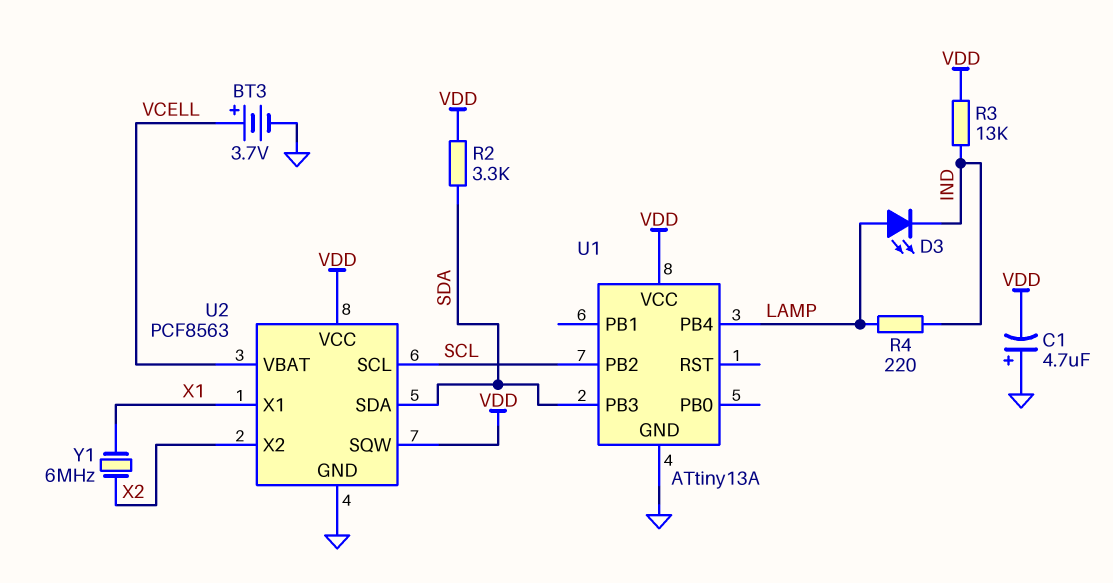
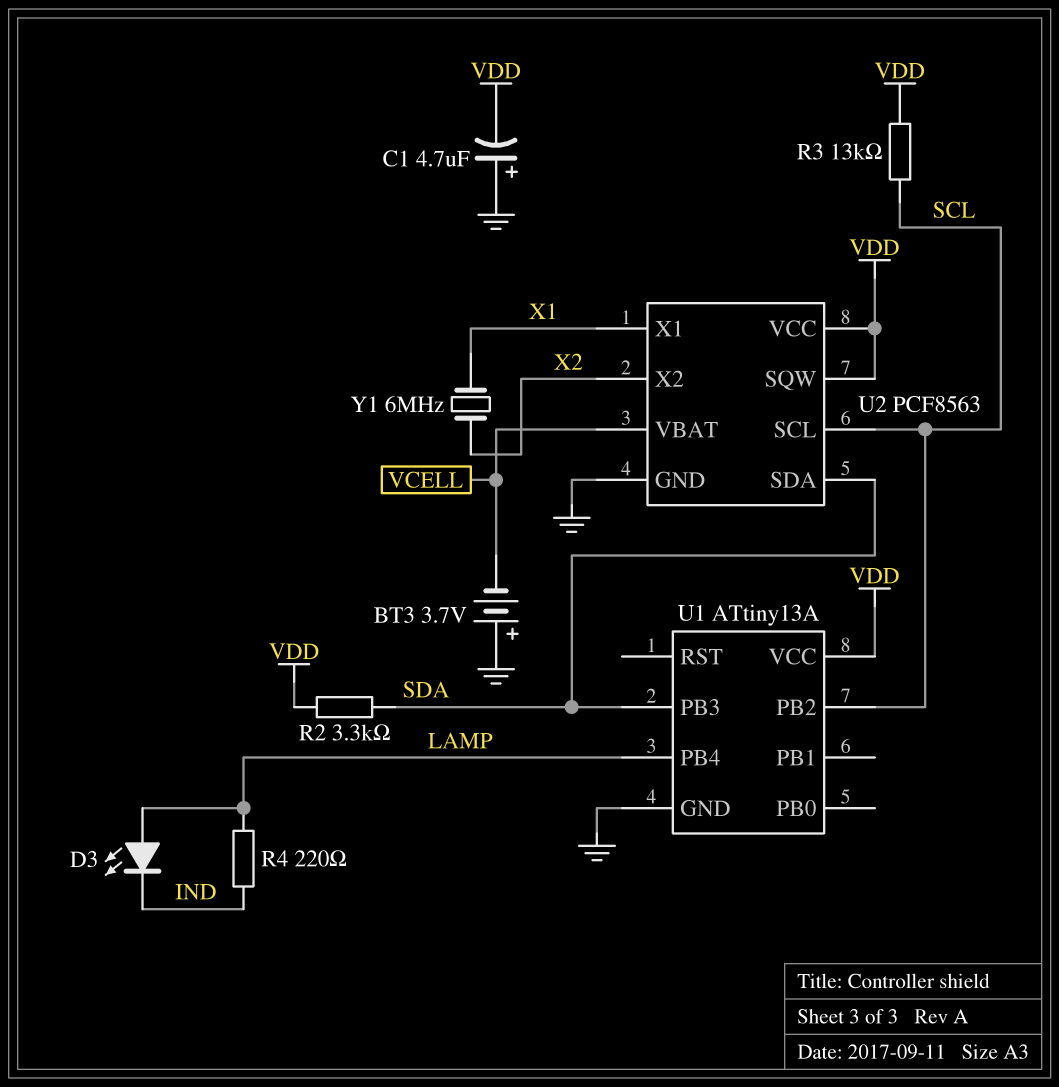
BT3: 3.7V (plus VCELL, minus GND) -> 3.7V (plus GND, minus VCELL)
R3: 13k (IND, VDD) -> 13k (SCL, VDD)

